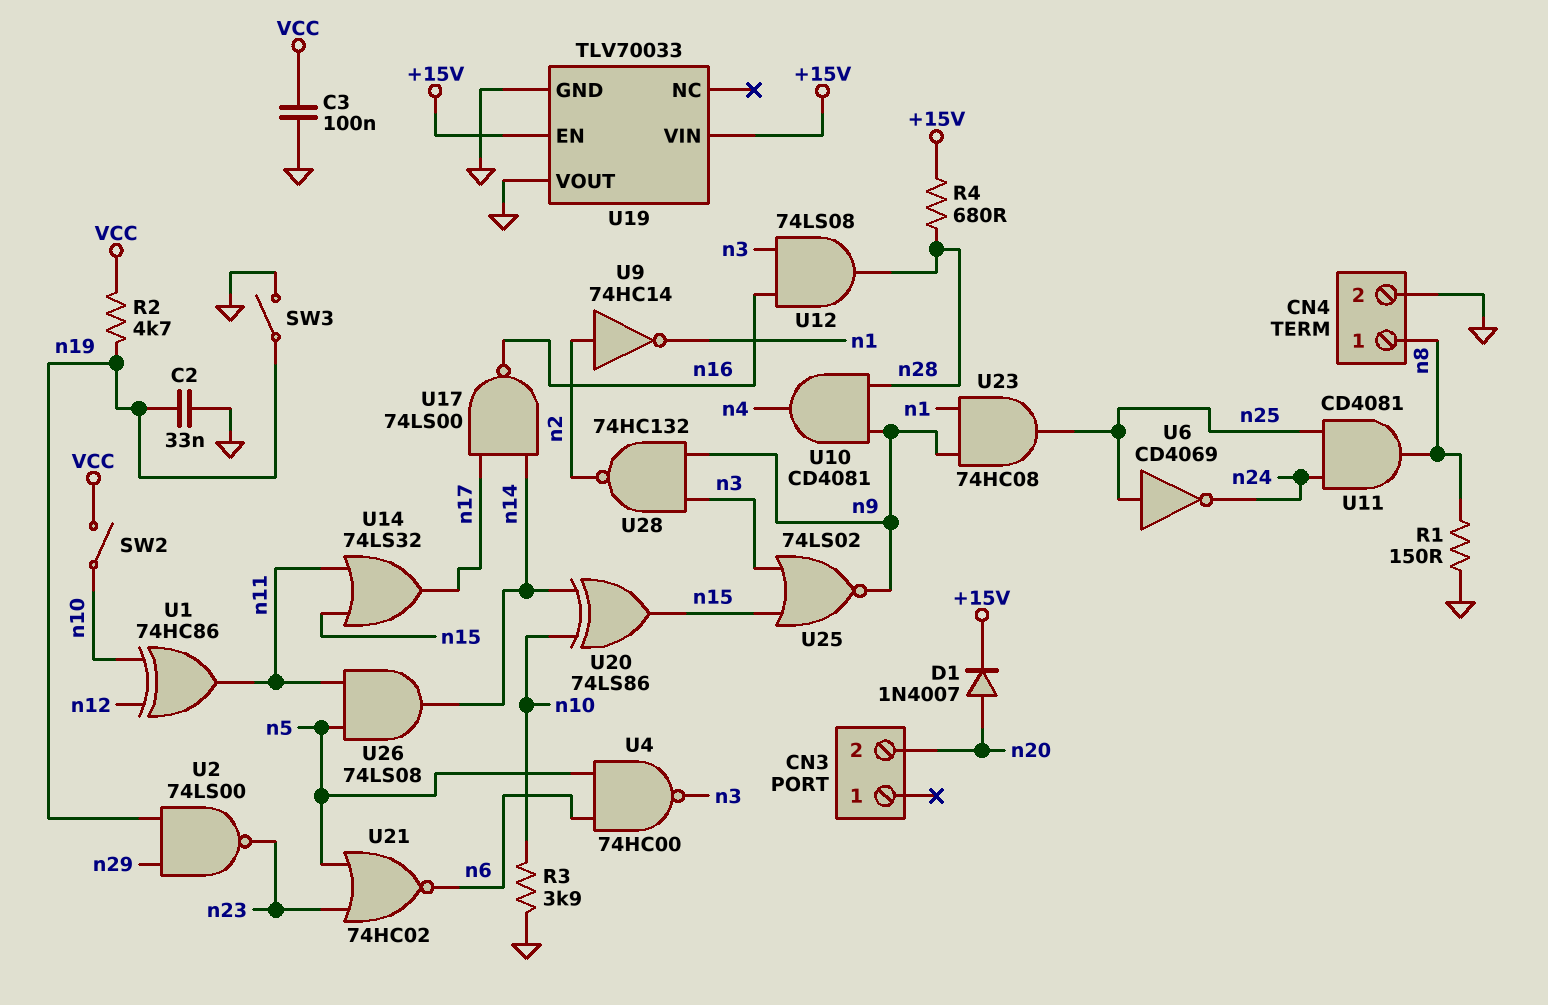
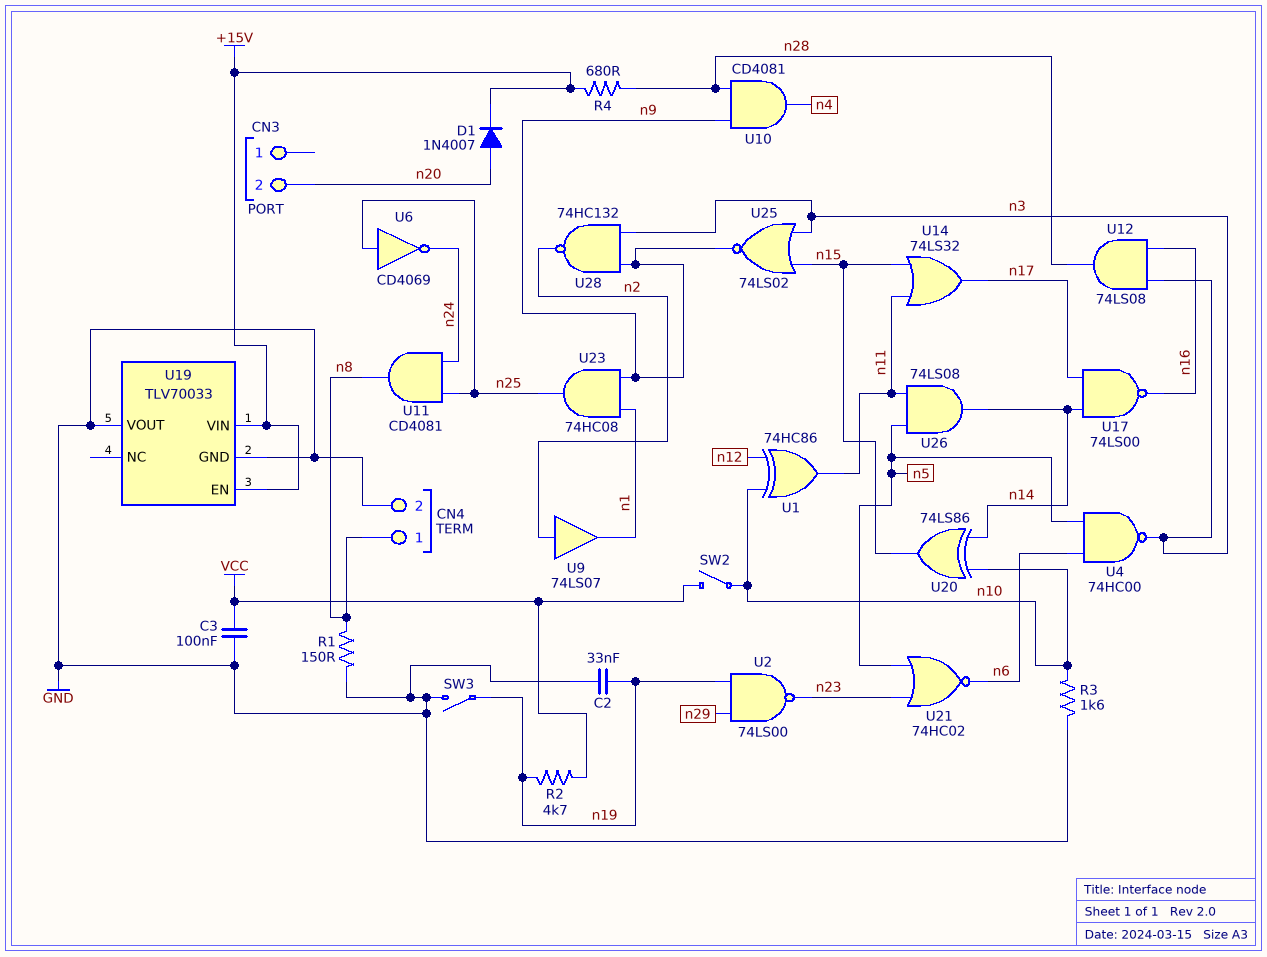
R3: 3.9k (GND, n10) -> 1.6k (GND, n10)
U9: NOT 74HC14 (in n2, out n1) -> buffer 74LS07 (in n2, out n1)

